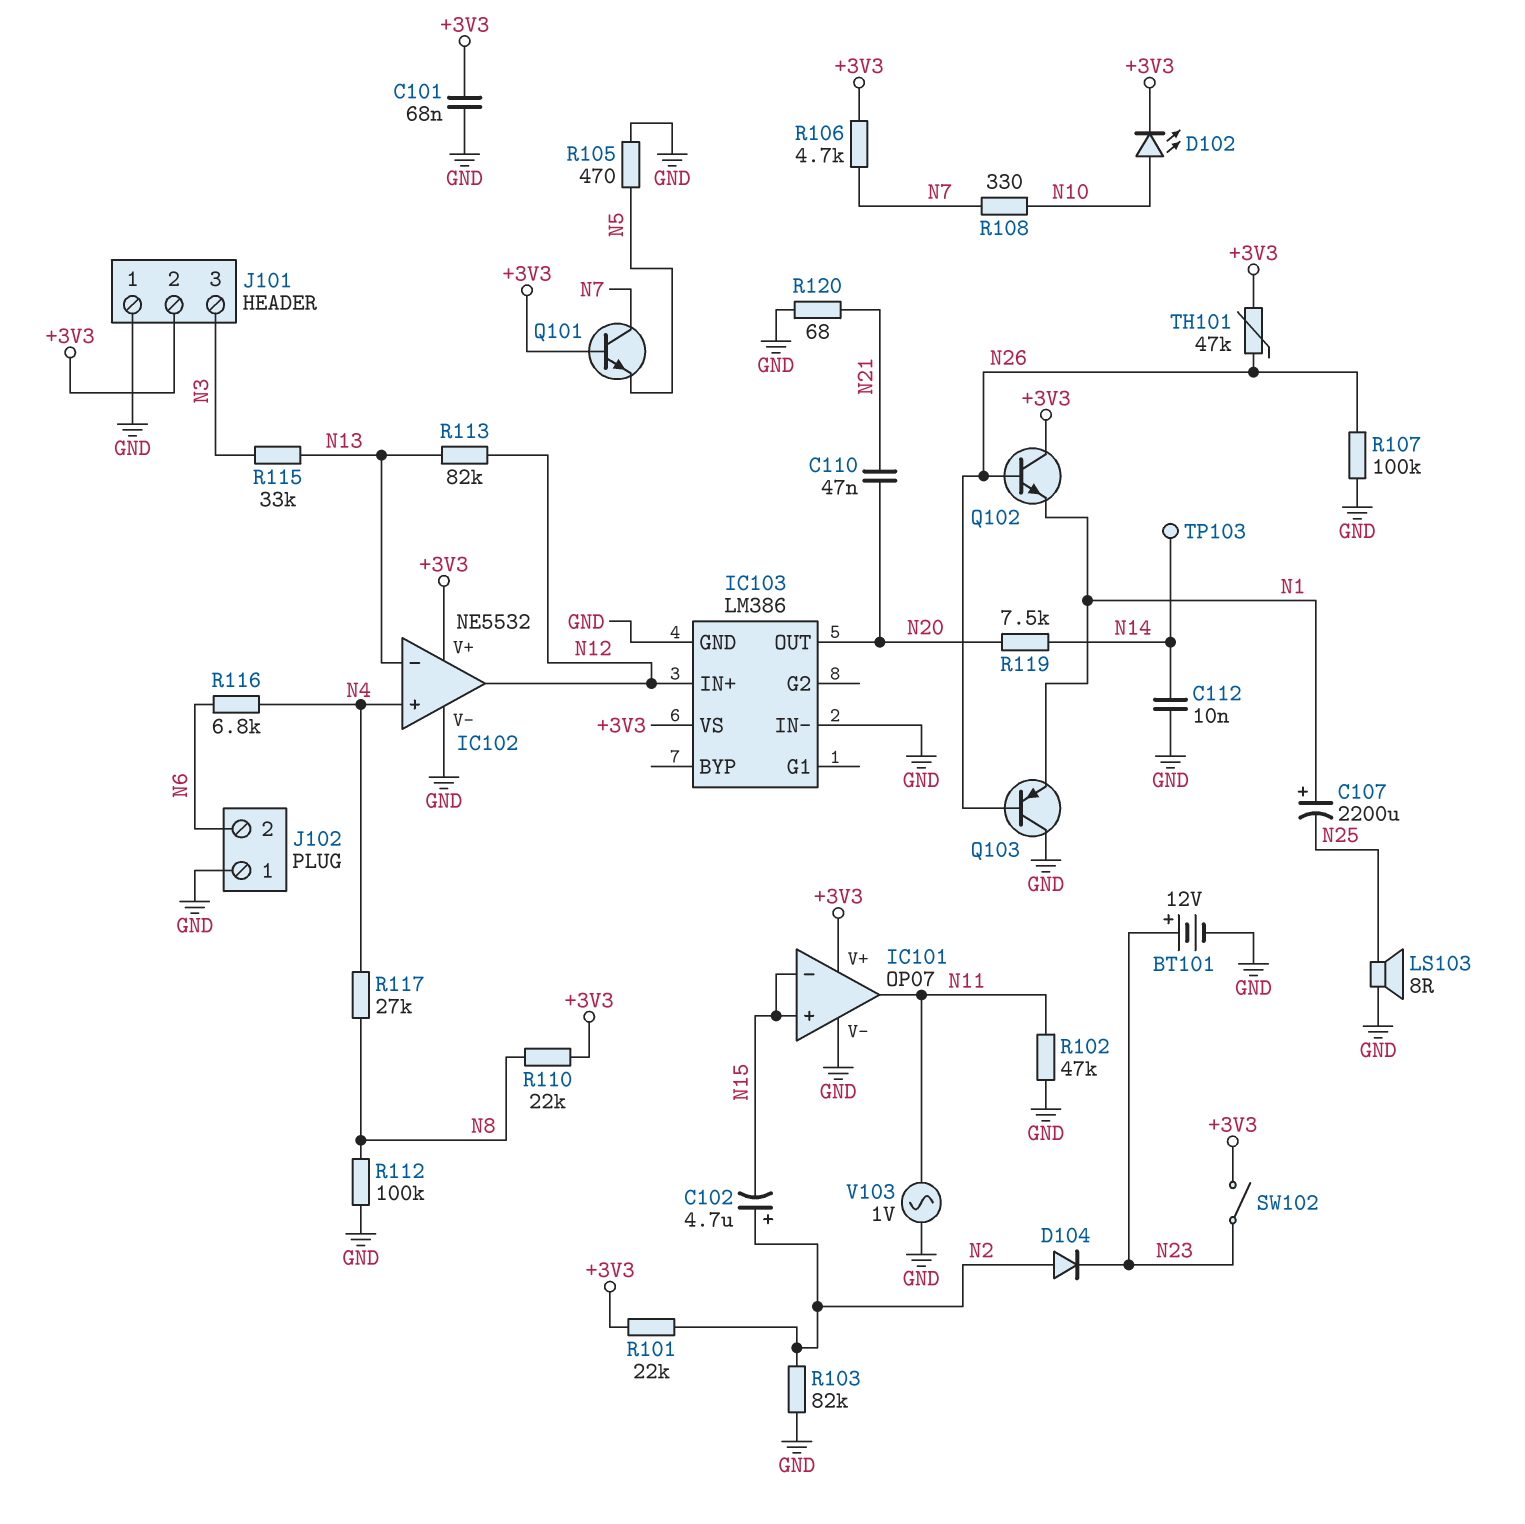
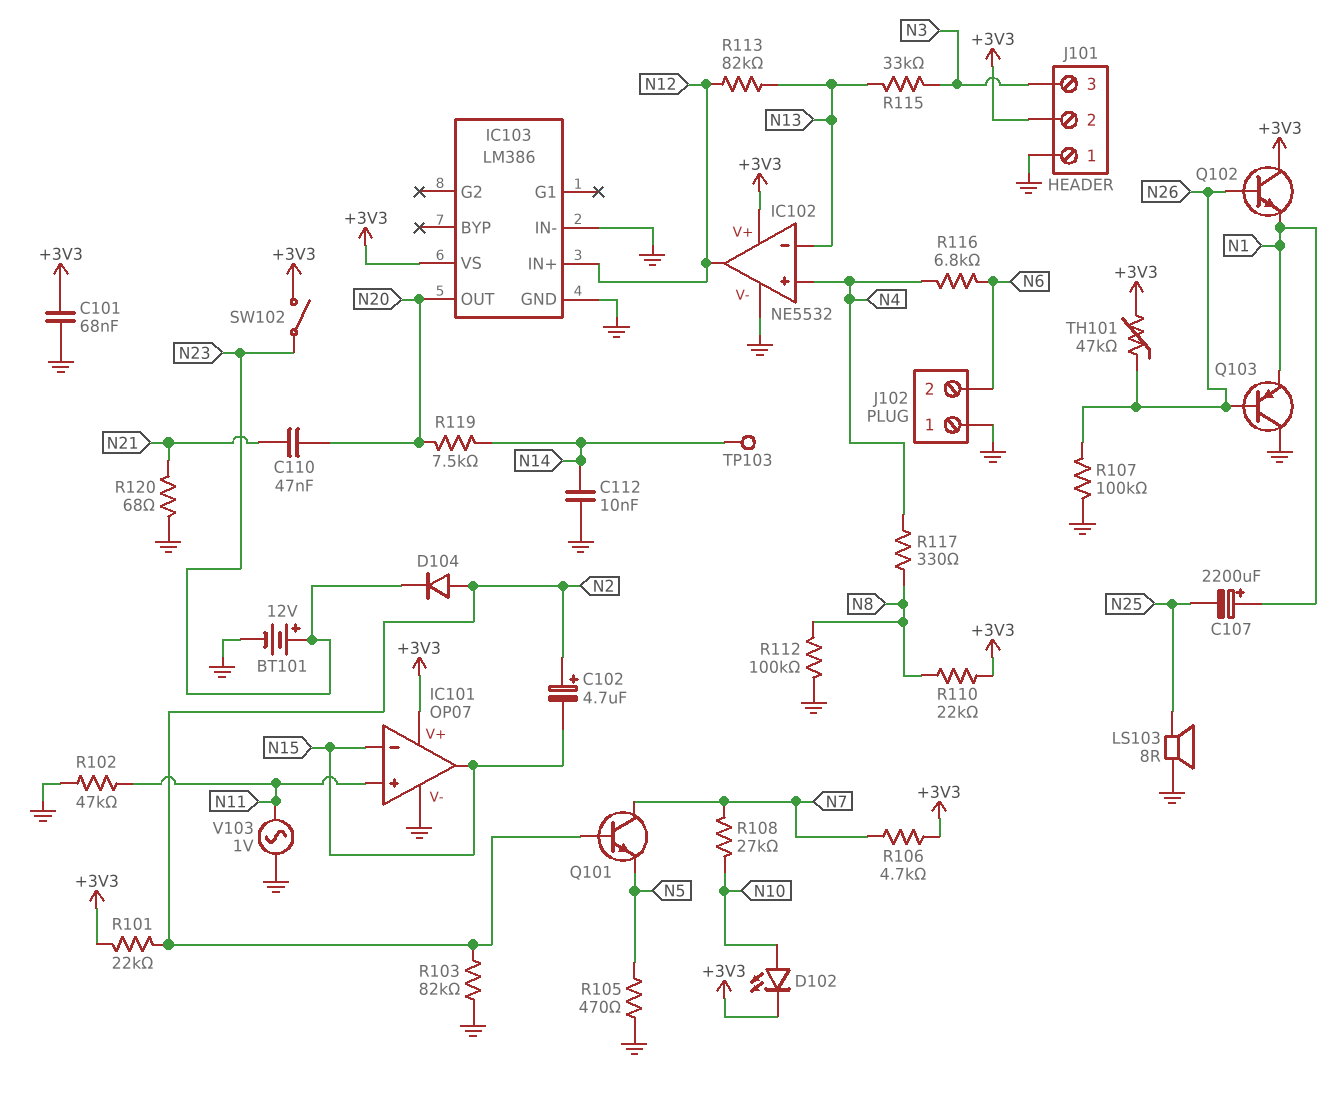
IC101 pin in+: N15 -> N11
IC101 pin out: N11 -> N15
Q101: NPN (B +3V3, C N7, E N5) -> NPN (B N2, C N7, E N5)
R108: 330 (N7, N10) -> 27k (N7, N10)
R117: 27k (N4, N8) -> 330 (N4, N8)

